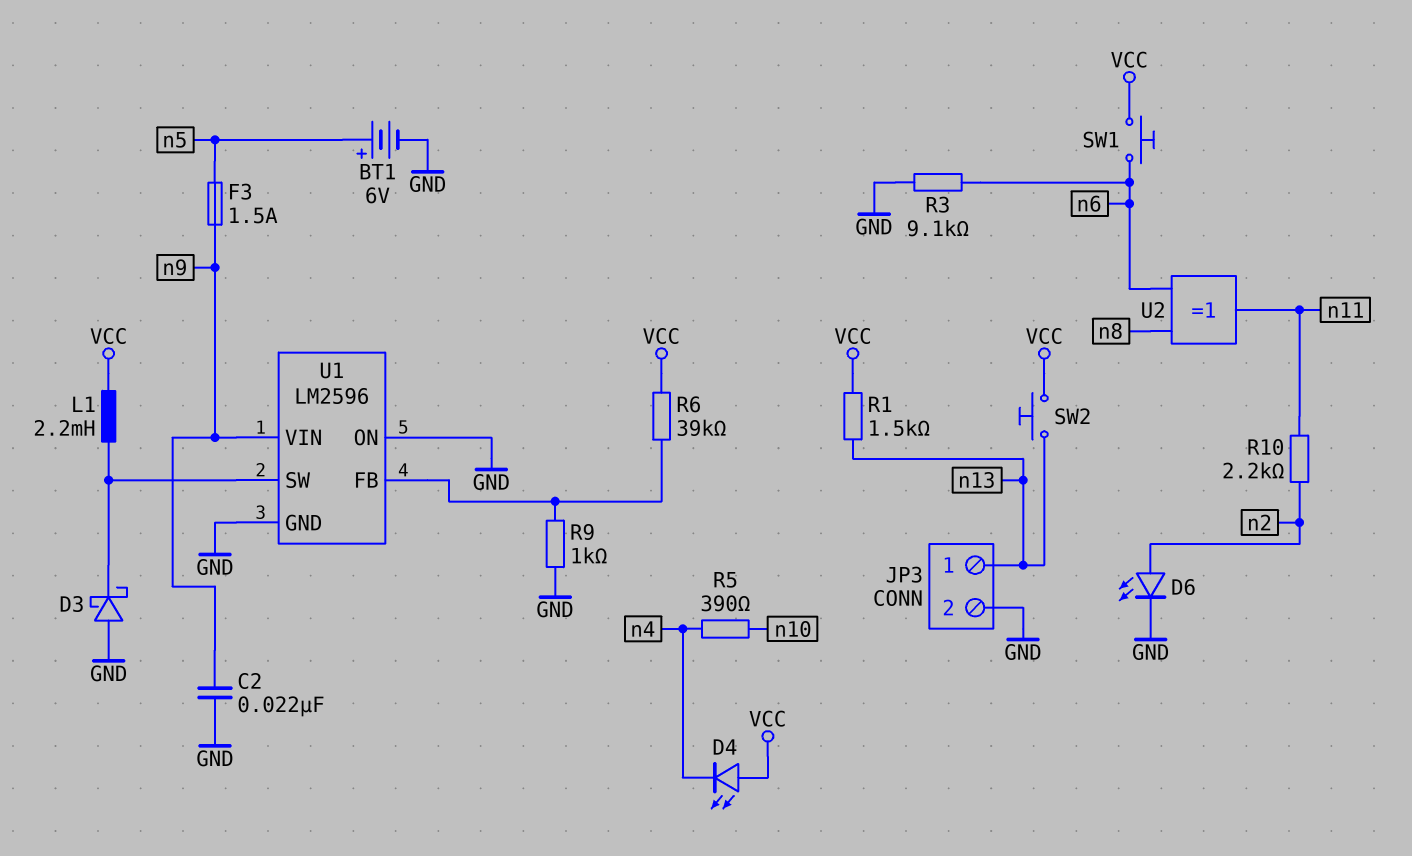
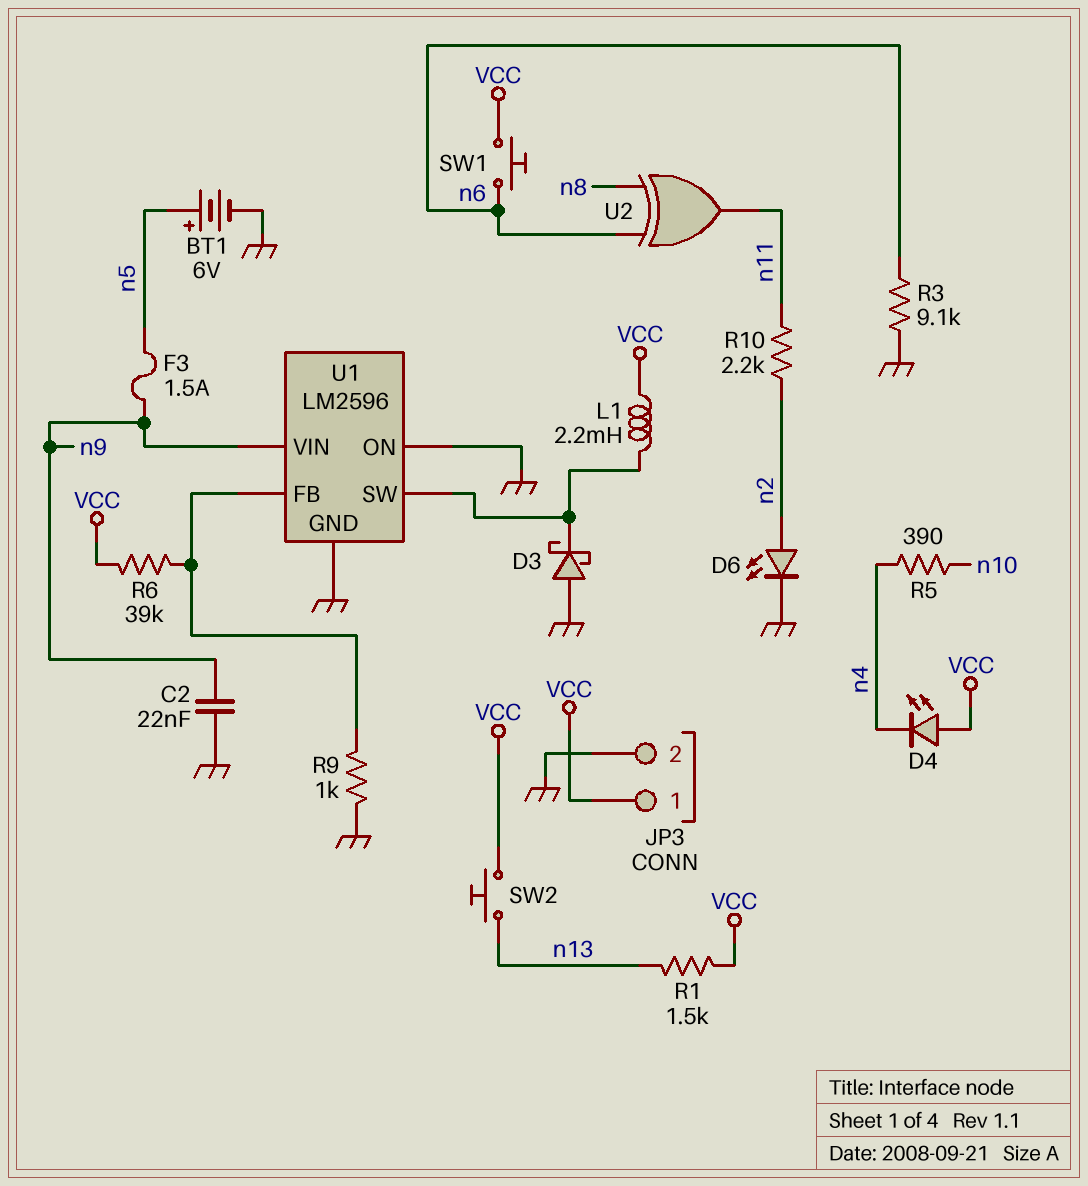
JP3 pin 1: n13 -> VCC

